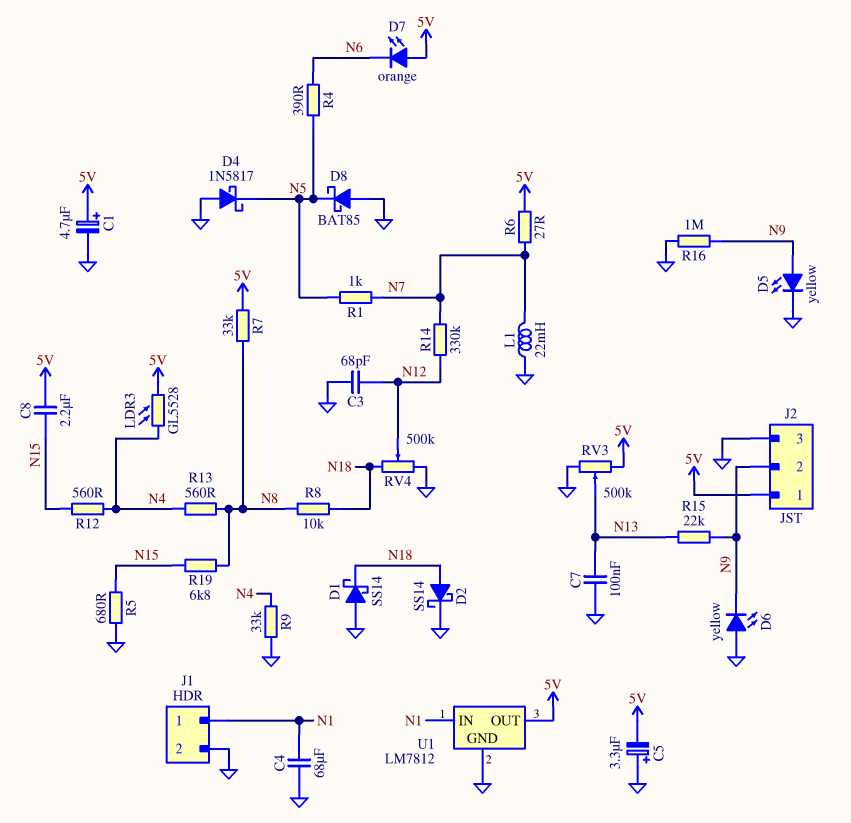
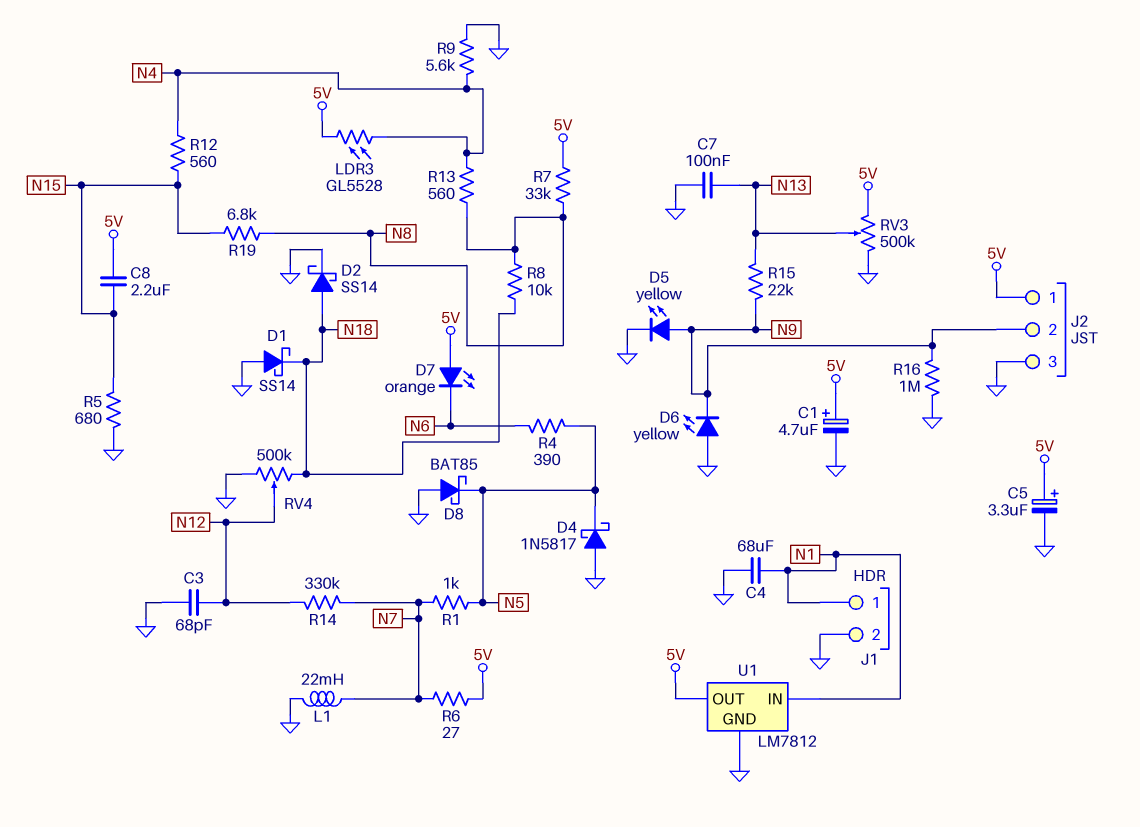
C5: 3.3uF (plus GND, minus 5V) -> 3.3uF (plus 5V, minus GND)
R9: 33k (GND, N4) -> 5.6k (GND, N4)

